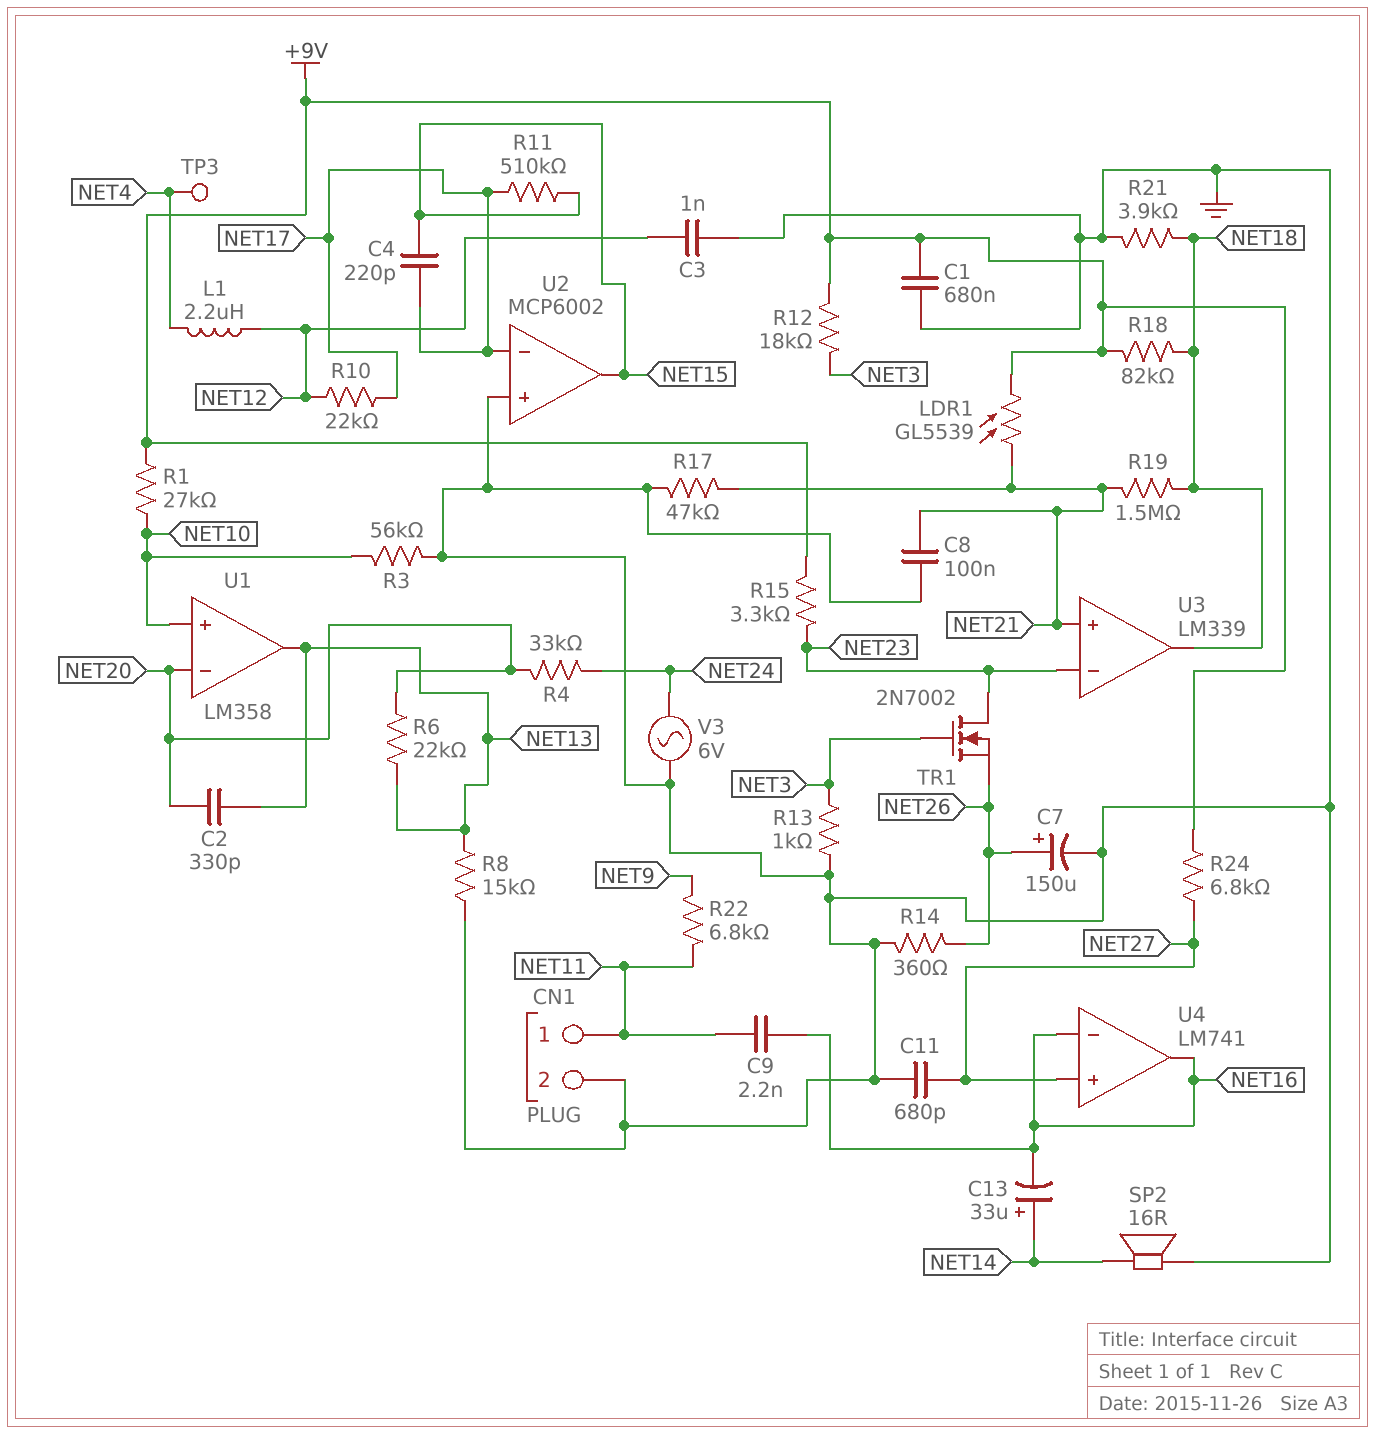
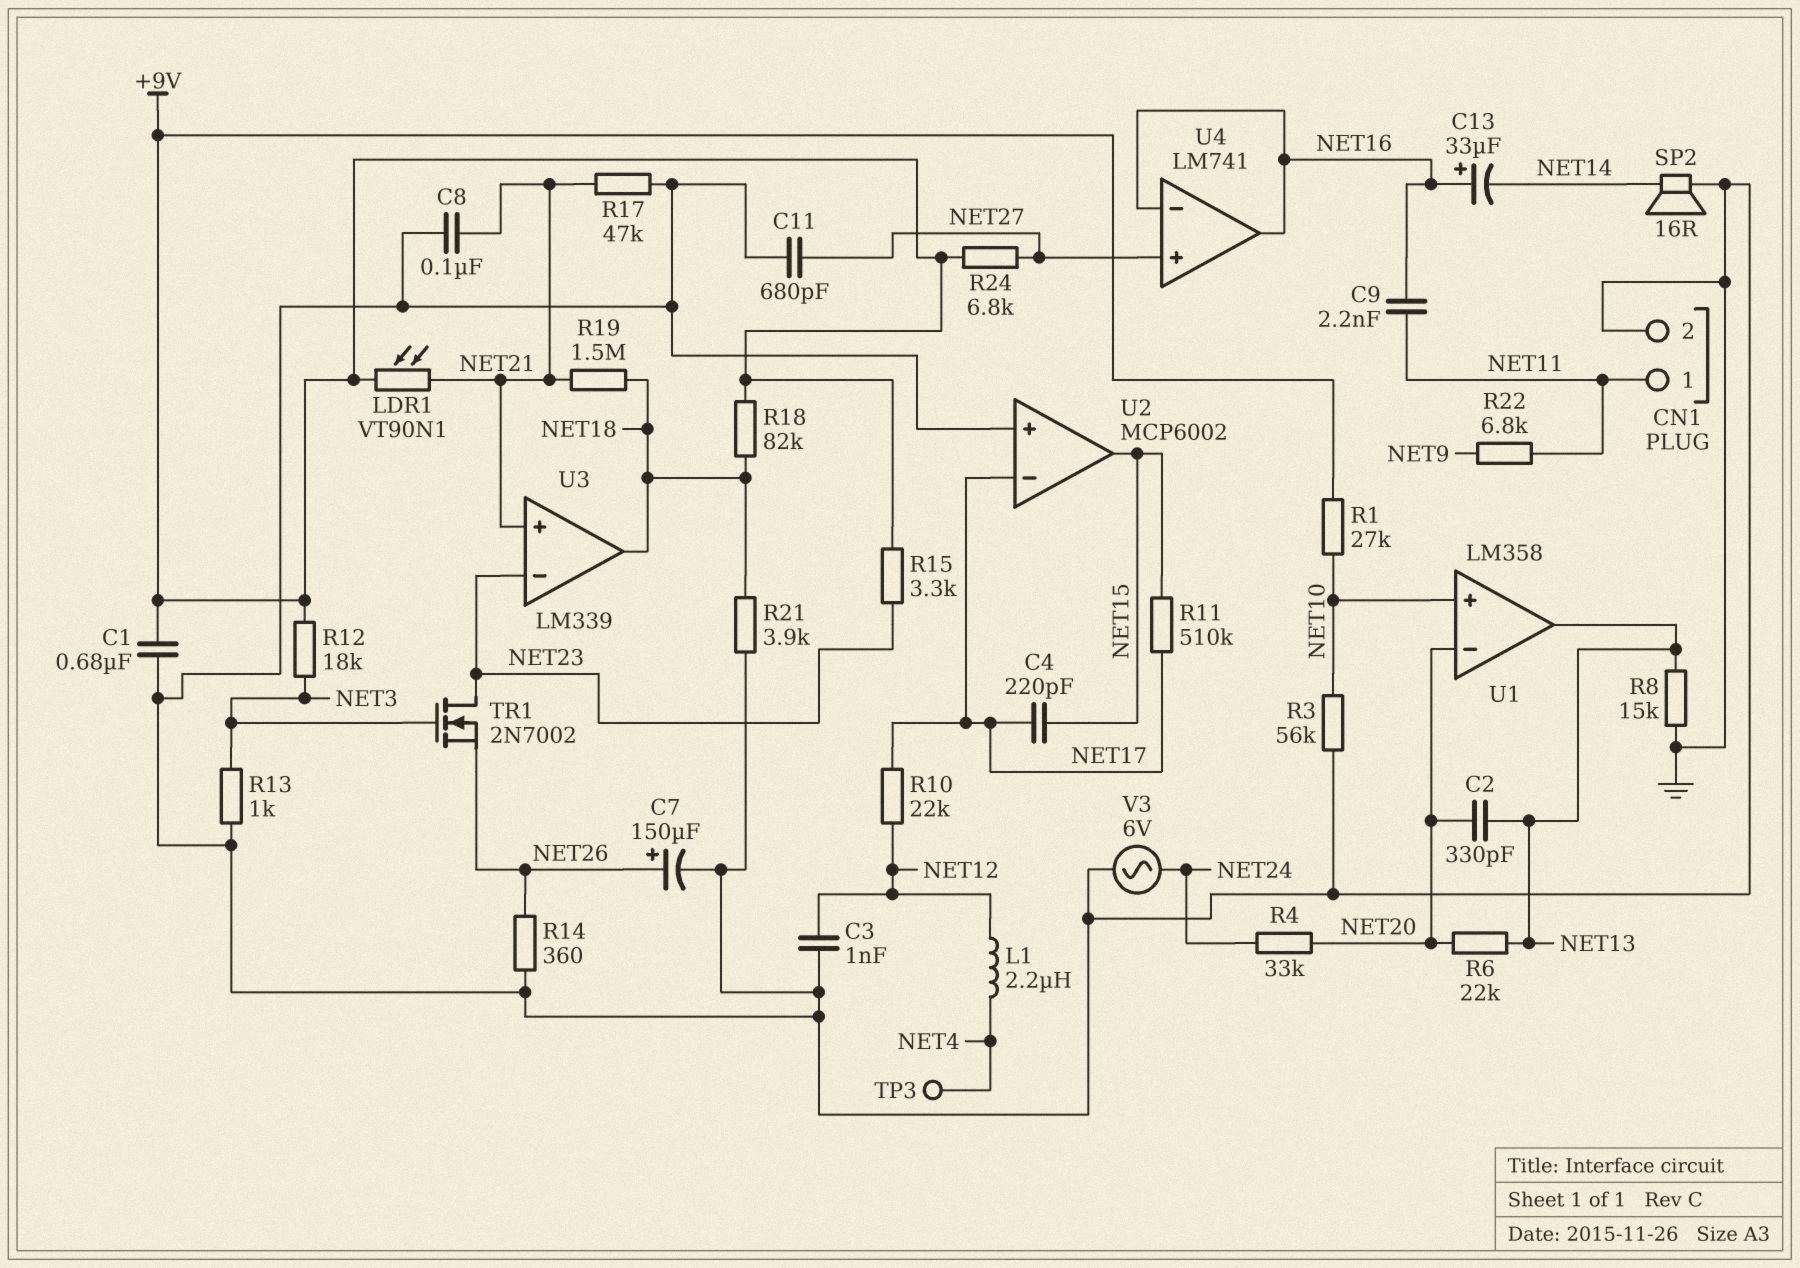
C13: 33uF (plus NET14, minus NET16) -> 33uF (plus NET16, minus NET14)
LDR1: GL5539 (+9V, NET21) -> VT90N1 (+9V, NET21)

